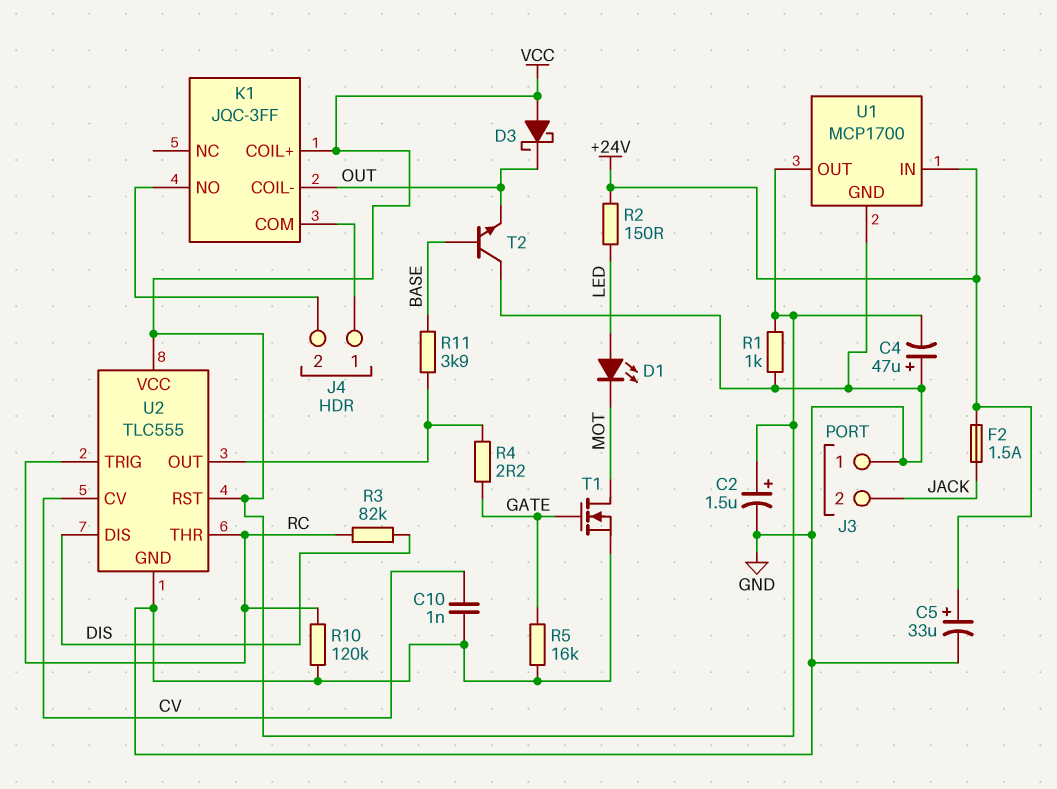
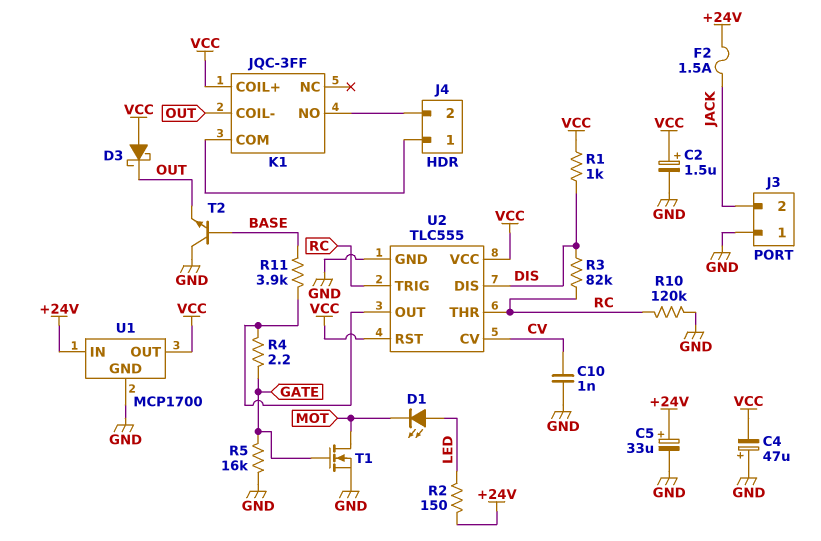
R1: 1k (GND, VCC) -> 1k (DIS, VCC)

